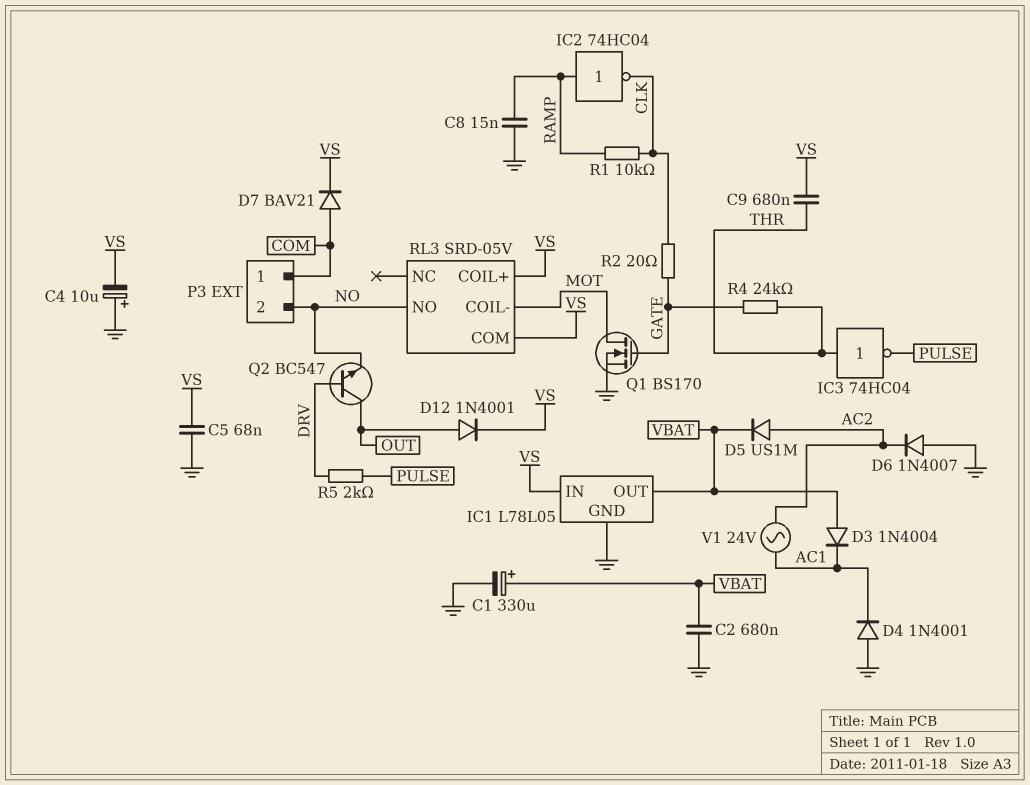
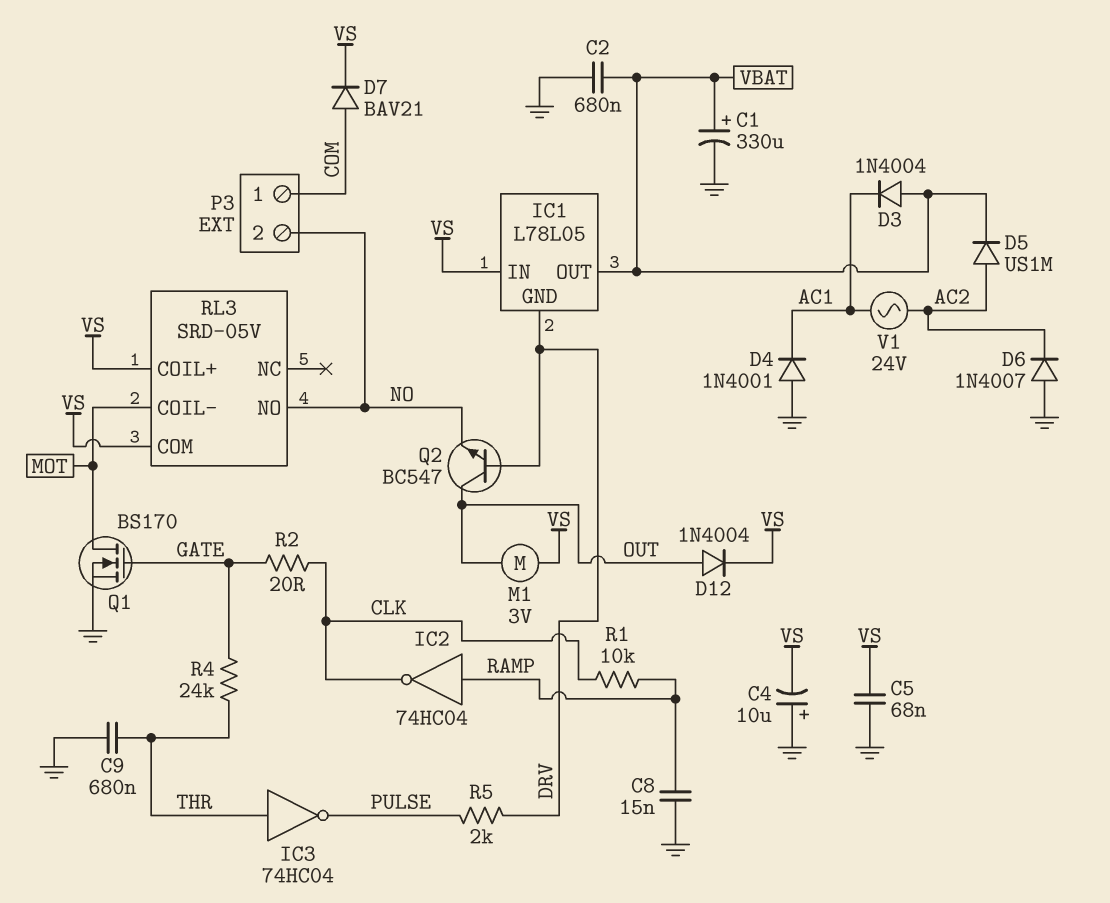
C9: 680nF (THR, VS) -> 680nF (GND, THR)
D12: diode 1N4001 (A OUT, K VS) -> diode 1N4004 (A OUT, K VS)
IC1 pin GND: GND -> DRV
M1: none -> motor 3V (OUT, VS)

